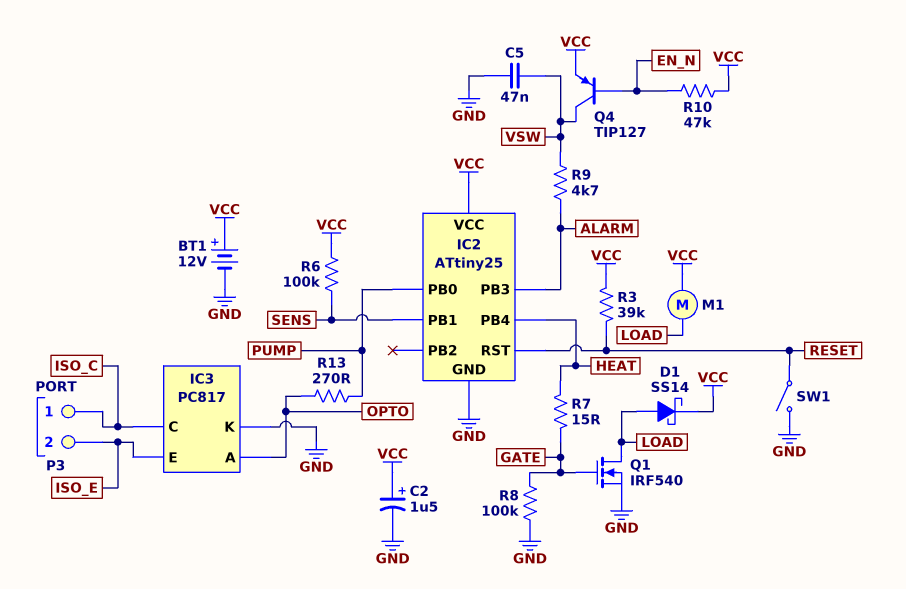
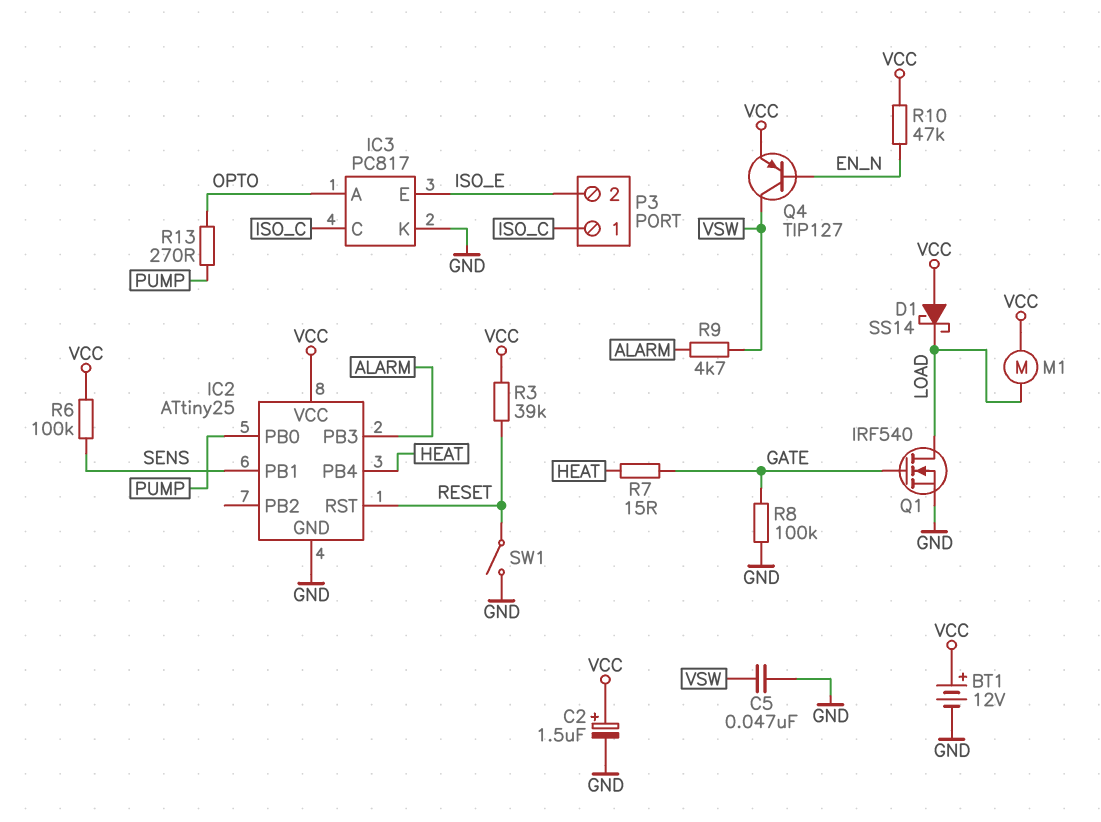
D1: schottky SS14 (A LOAD, K VCC) -> schottky SS14 (A VCC, K LOAD)

